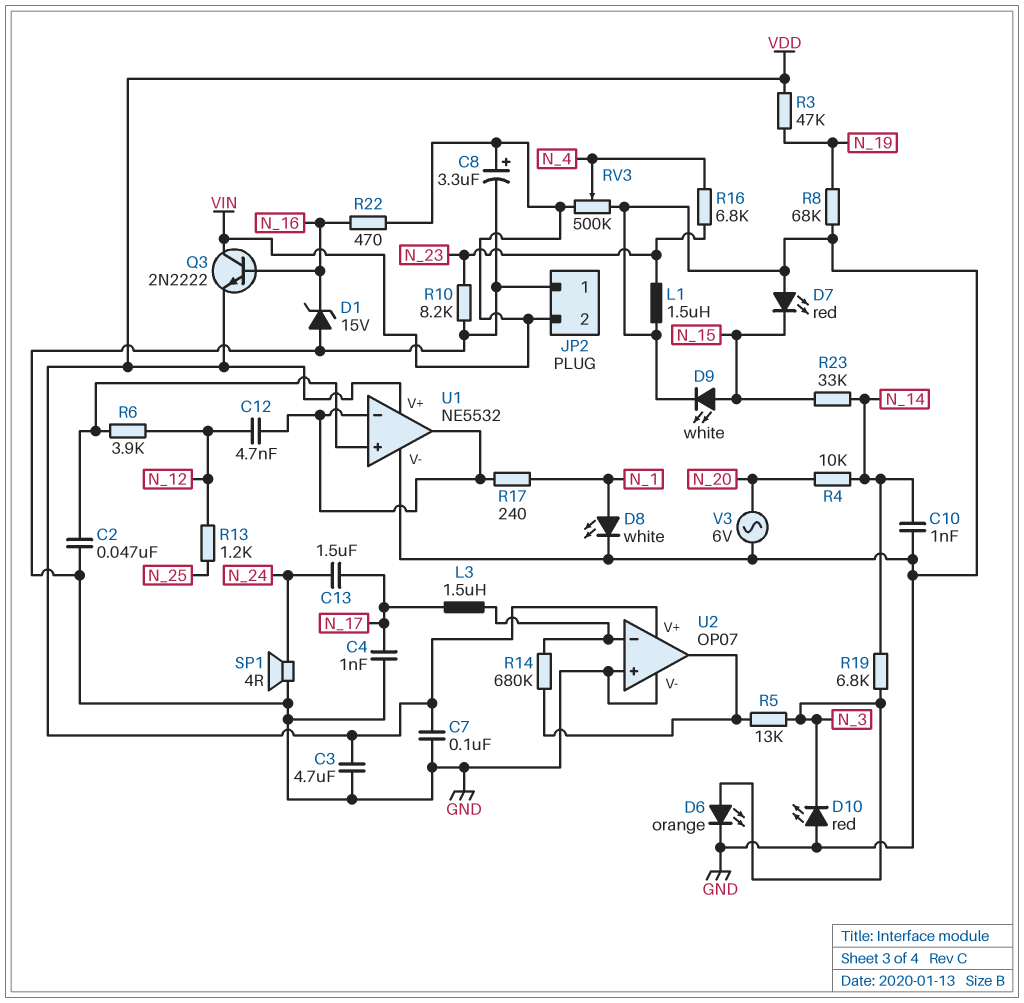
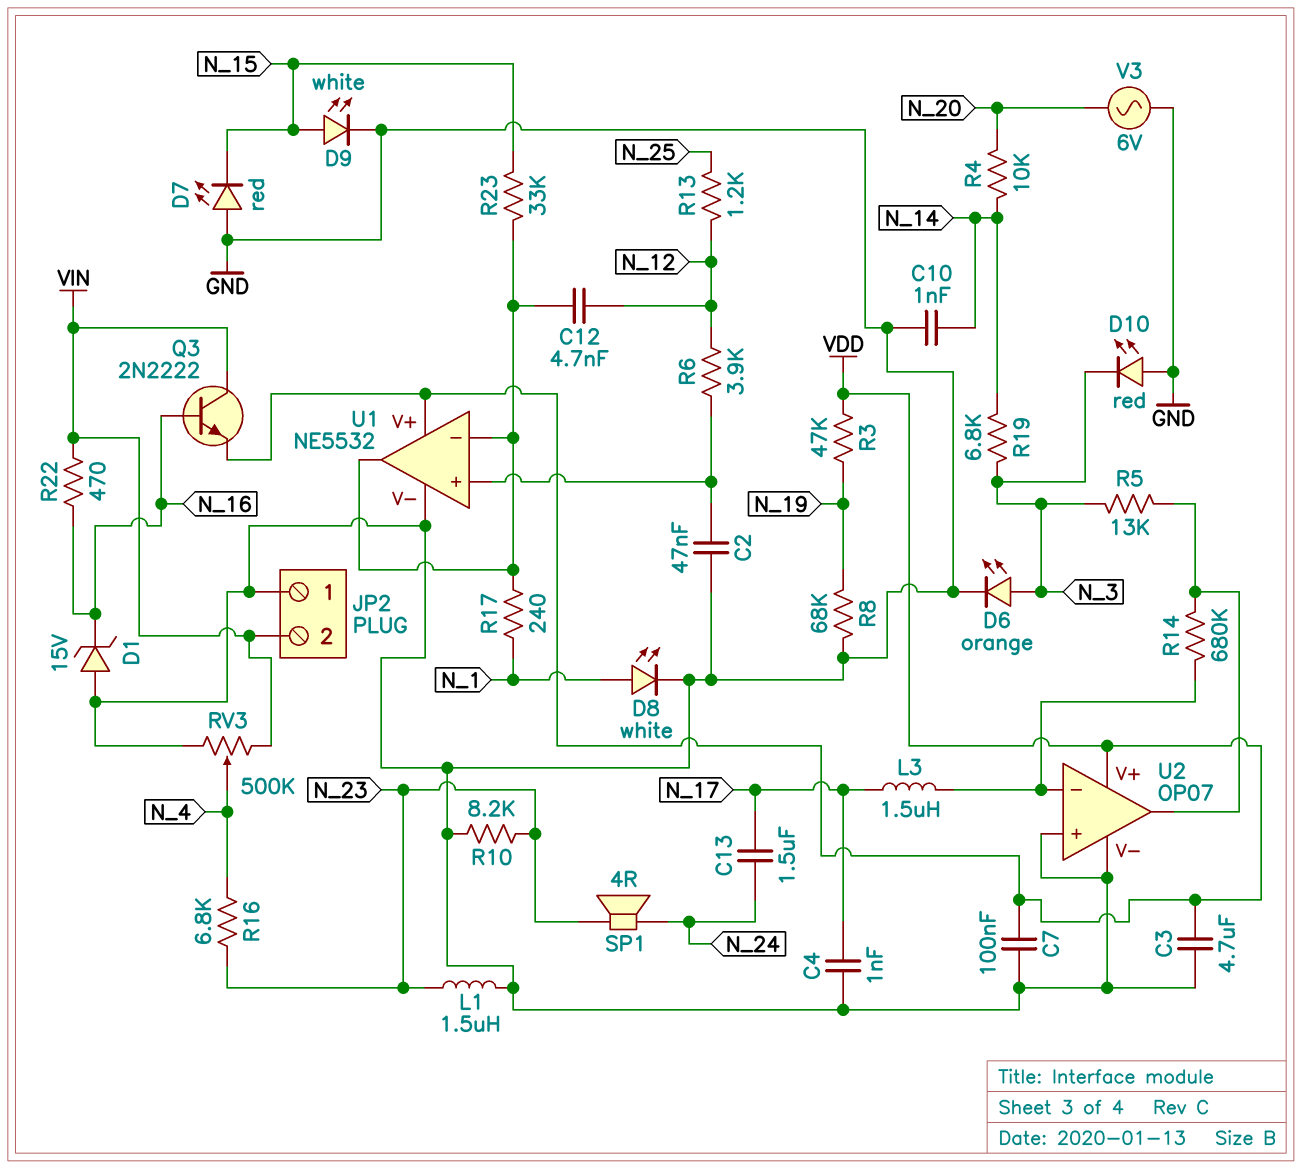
C8: 3.3uF (plus VIN, minus GND) -> none
R23: 33k (N_14, N_15) -> 33k (N_15, U1/in-)
SP1: speaker 4R (GND, N_24) -> speaker 4R (N_23, N_24)

